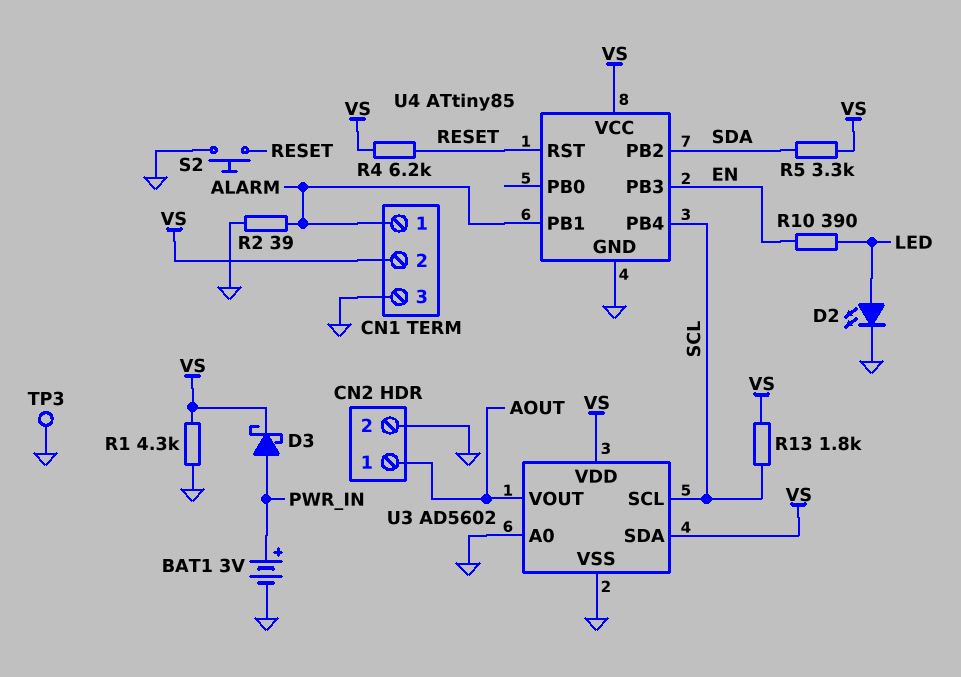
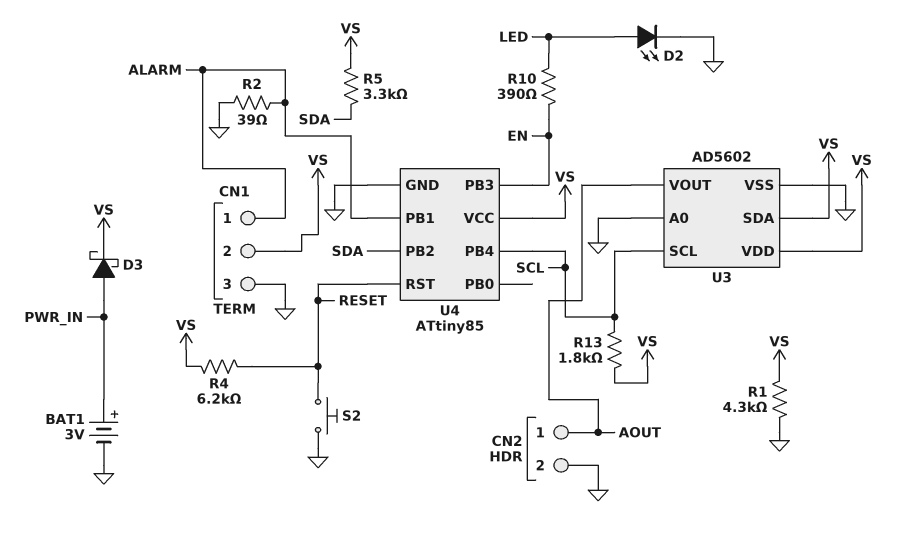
TP3: test point (GND) -> none

